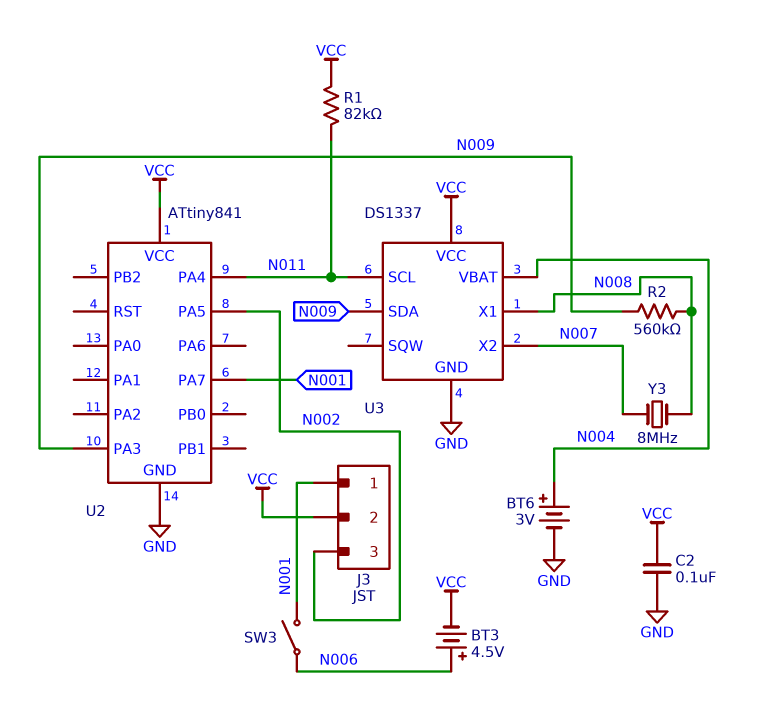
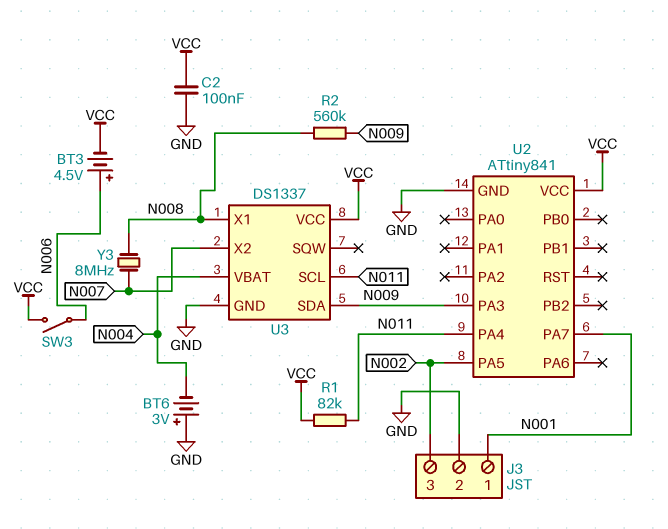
BT6: 3V (plus N004, minus GND) -> 3V (plus GND, minus N004)
J3 pin 2: VCC -> GND
SW3: switch (N001, N006) -> switch (N006, VCC)

